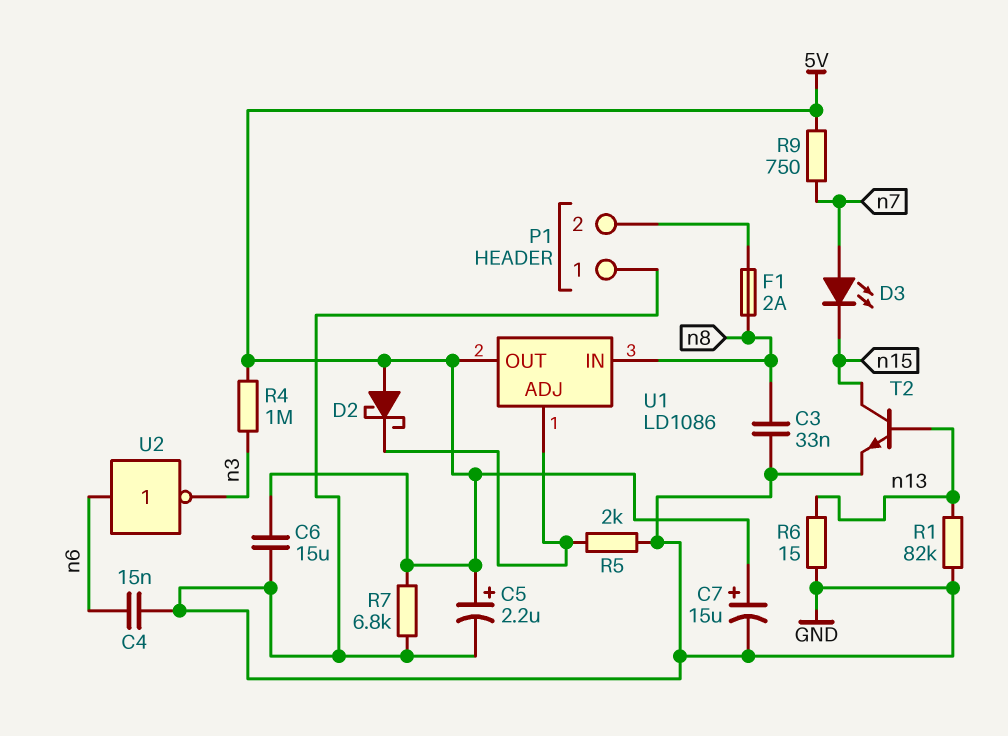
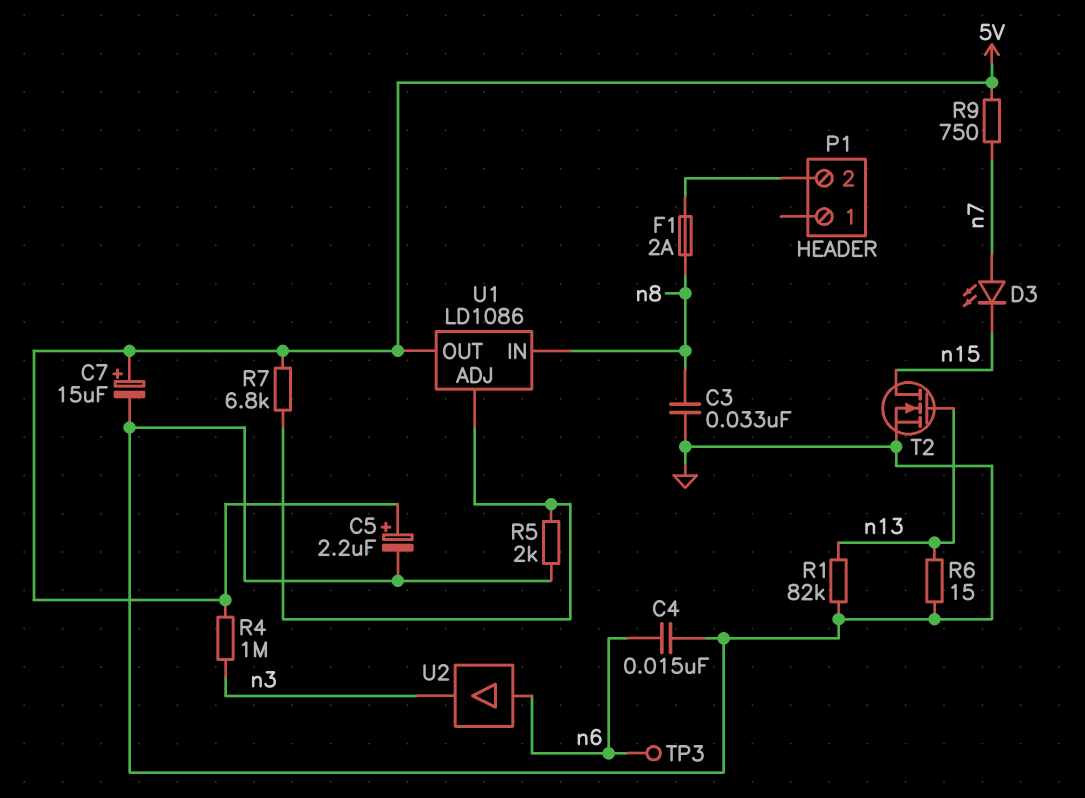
C6: 15uF (5V, GND) -> none
D2: schottky (A 5V, K U1/ADJ) -> none
P1 pin 1: GND -> none
R7: 6.8k (5V, GND) -> 6.8k (5V, U1/ADJ)
T2: NPN (B n13, C n15, E GND) -> NMOS (G n13, D n15, S GND)
TP3: none -> test point (n6)
U2: NOT (in n6, out n3) -> buffer (in n6, out n3)

